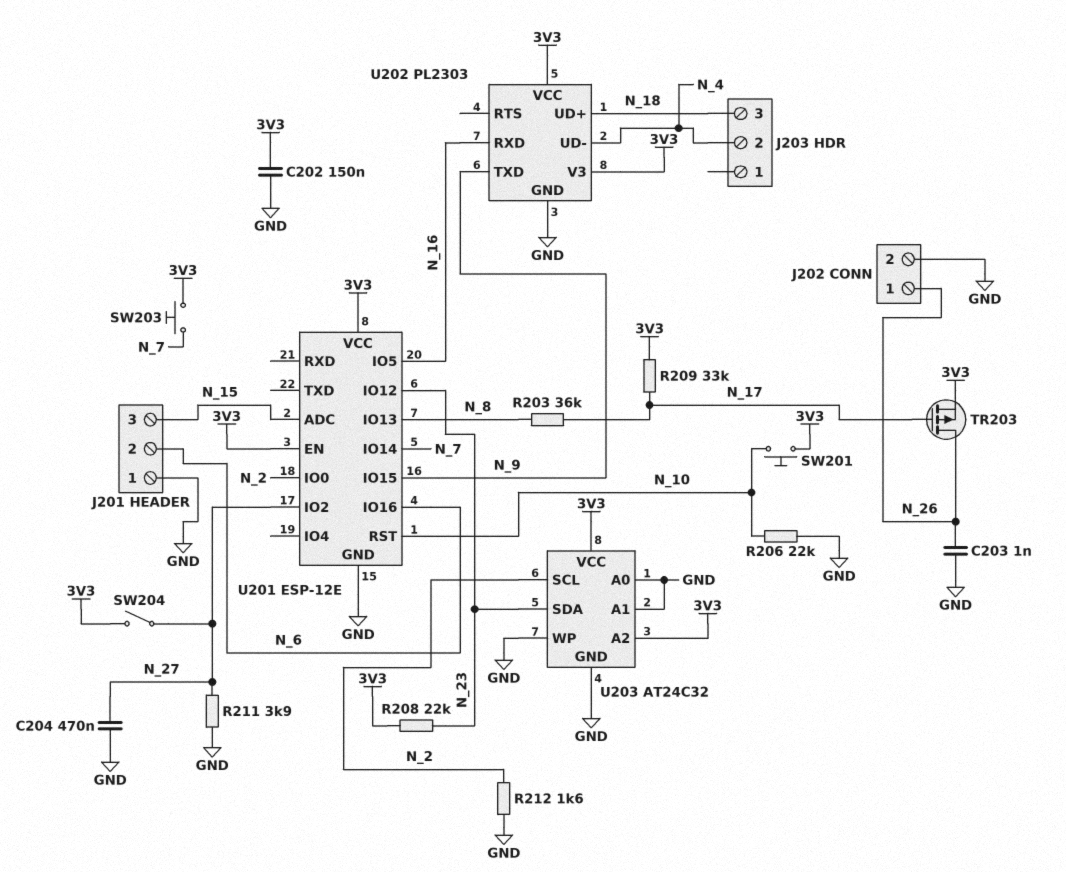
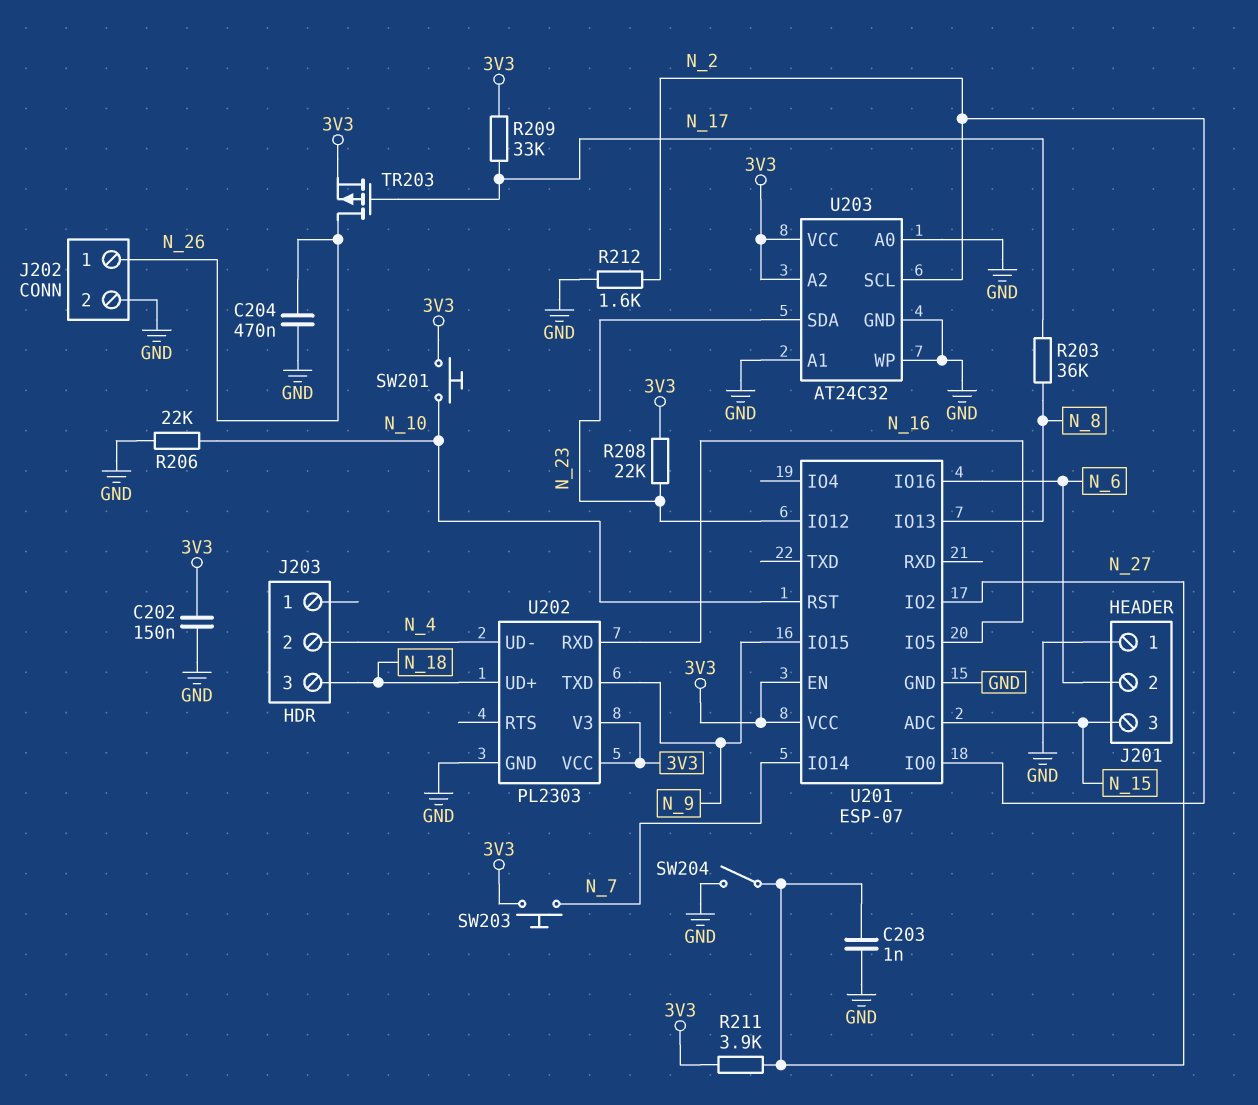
C203: 1nF (GND, N_26) -> 1nF (GND, N_27)
C204: 470nF (GND, N_27) -> 470nF (GND, N_26)
R211: 3.9k (GND, N_27) -> 3.9k (3V3, N_27)
SW204: switch (3V3, N_27) -> switch (GND, N_27)
U201: ESP-12E -> ESP-07

